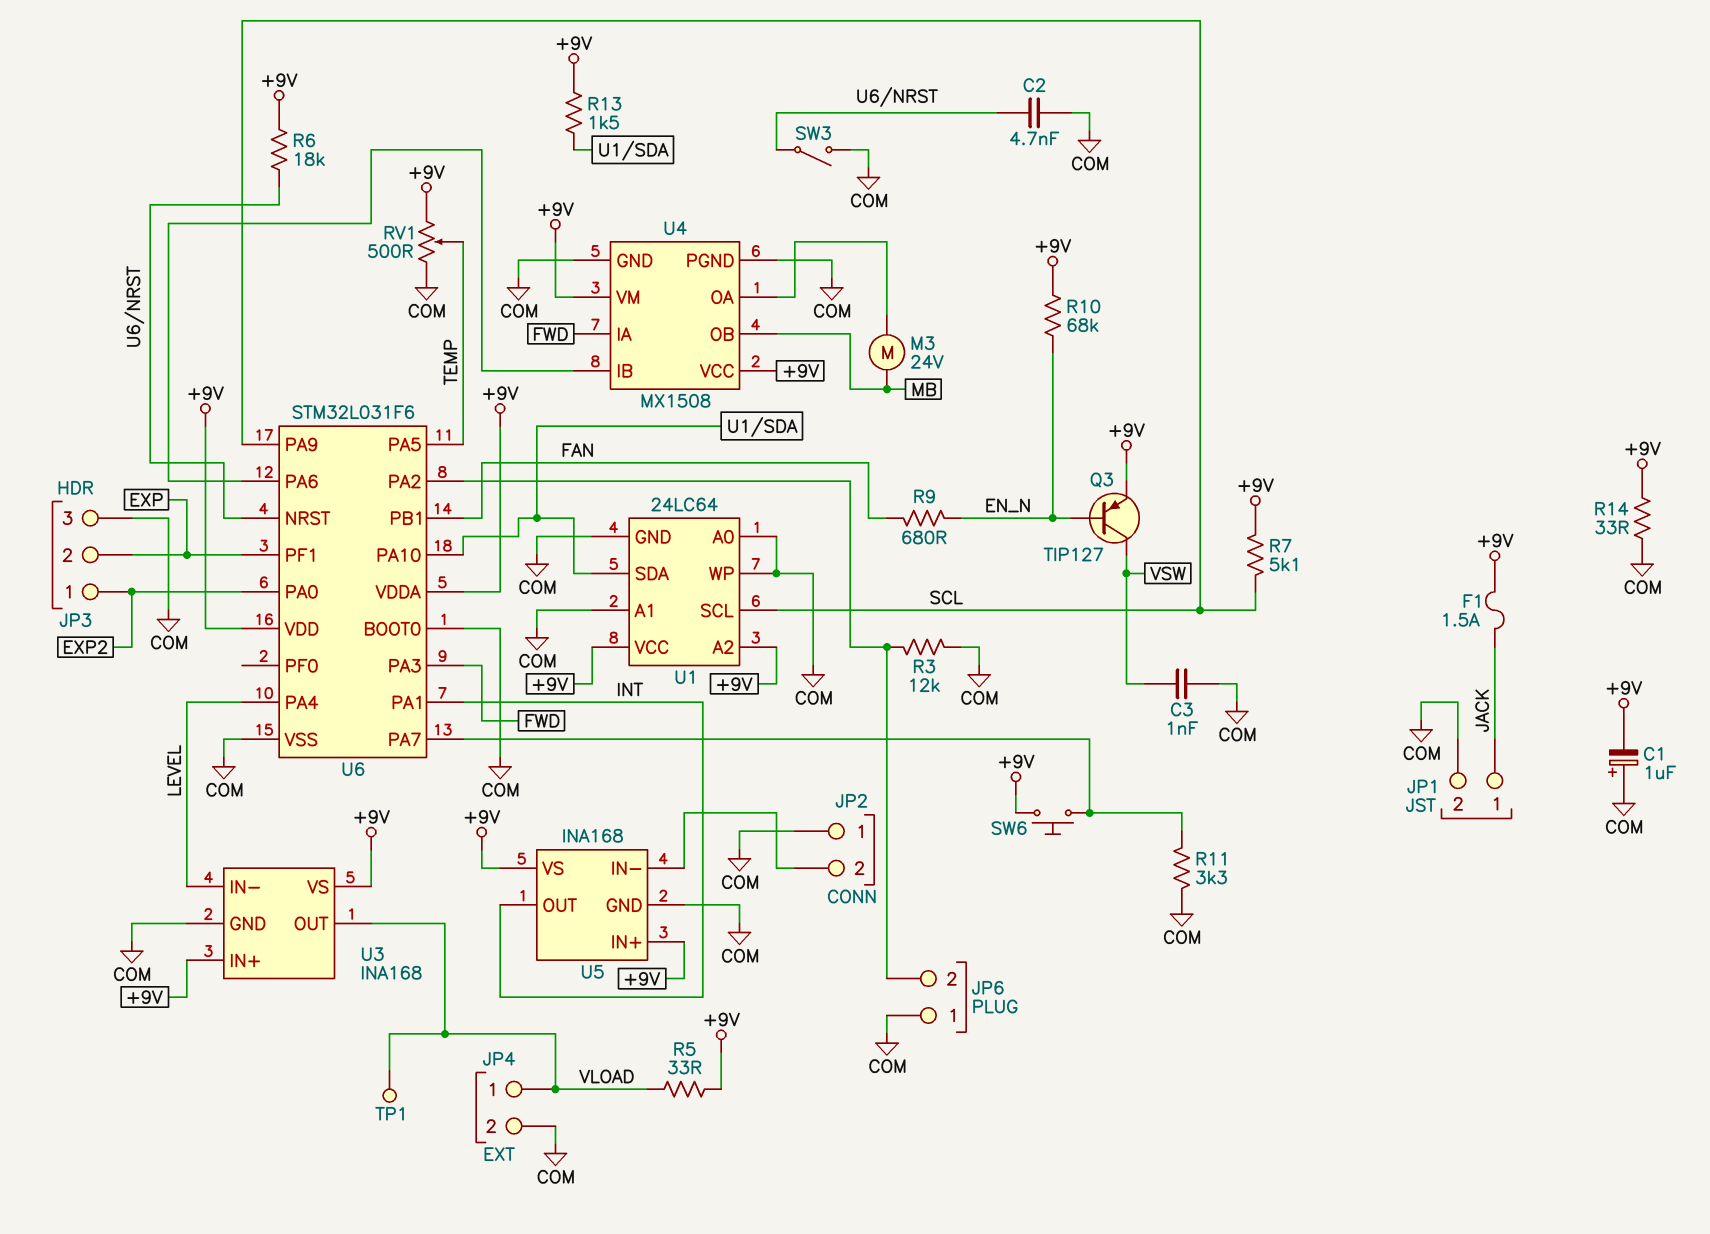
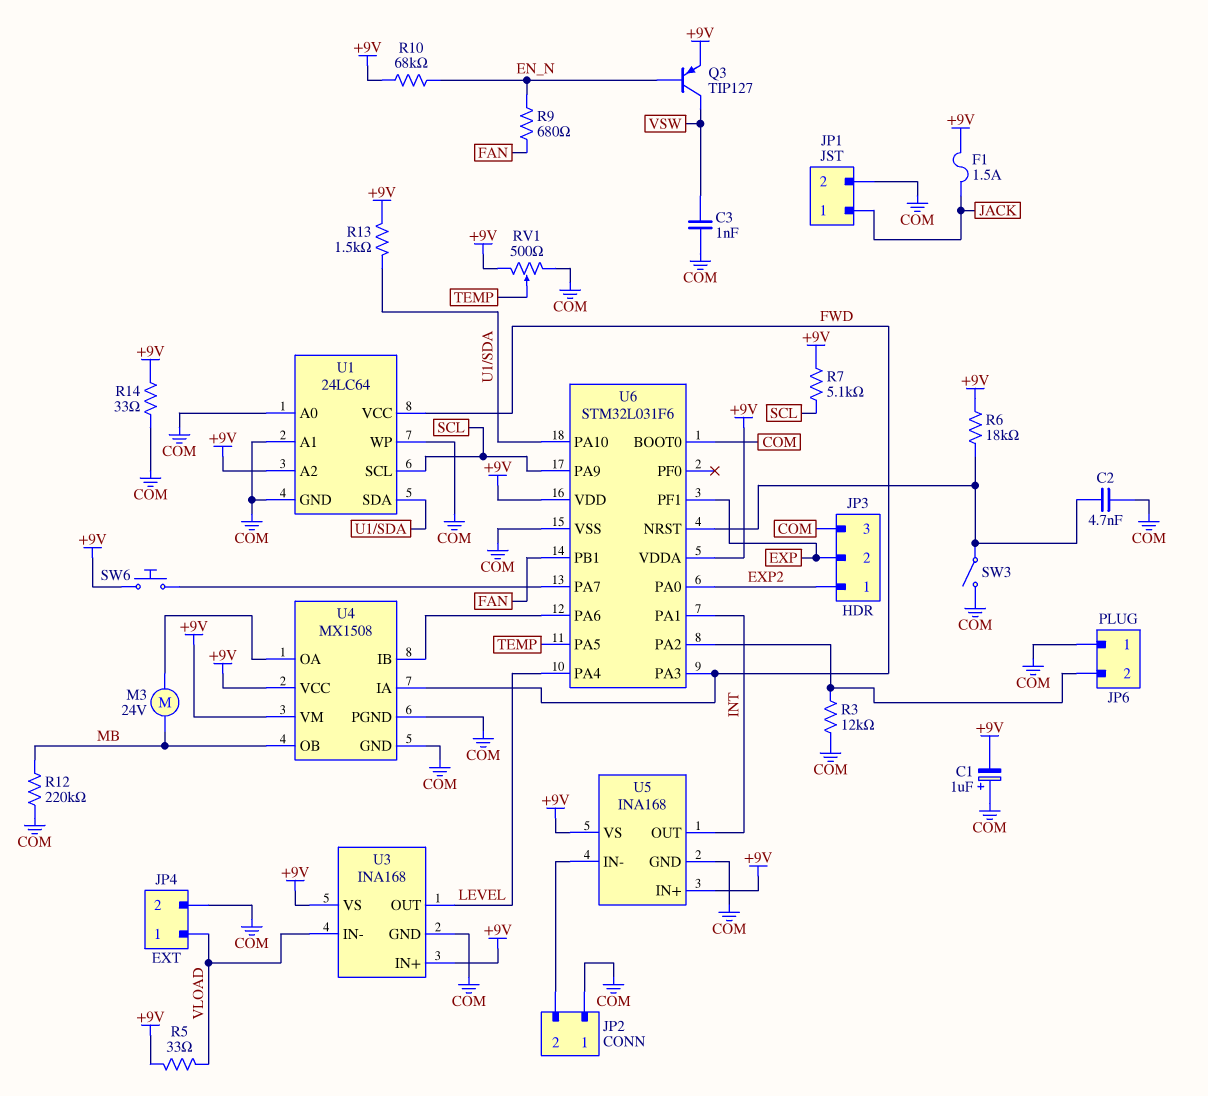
R11: 3.3k (COM, U6/PA7) -> none
R12: none -> 220k (COM, MB)
TP1: test point (VLOAD) -> none
U1 pin VCC: +9V -> FWD
U3 pin IN-: LEVEL -> VLOAD
U3 pin OUT: VLOAD -> LEVEL

